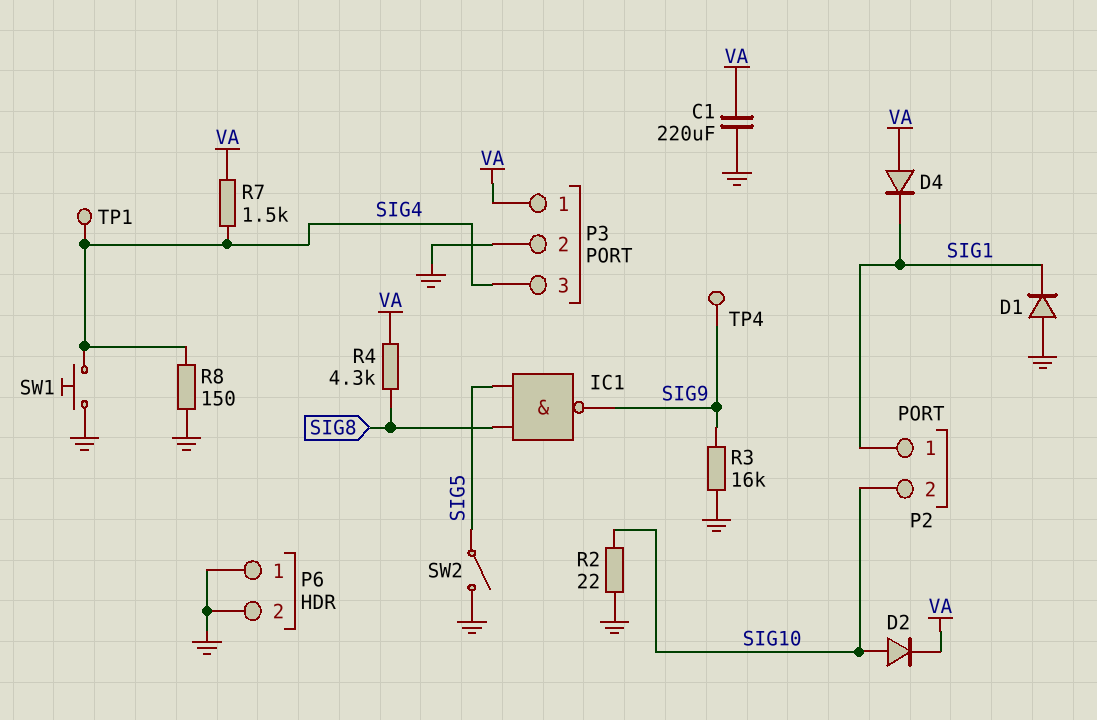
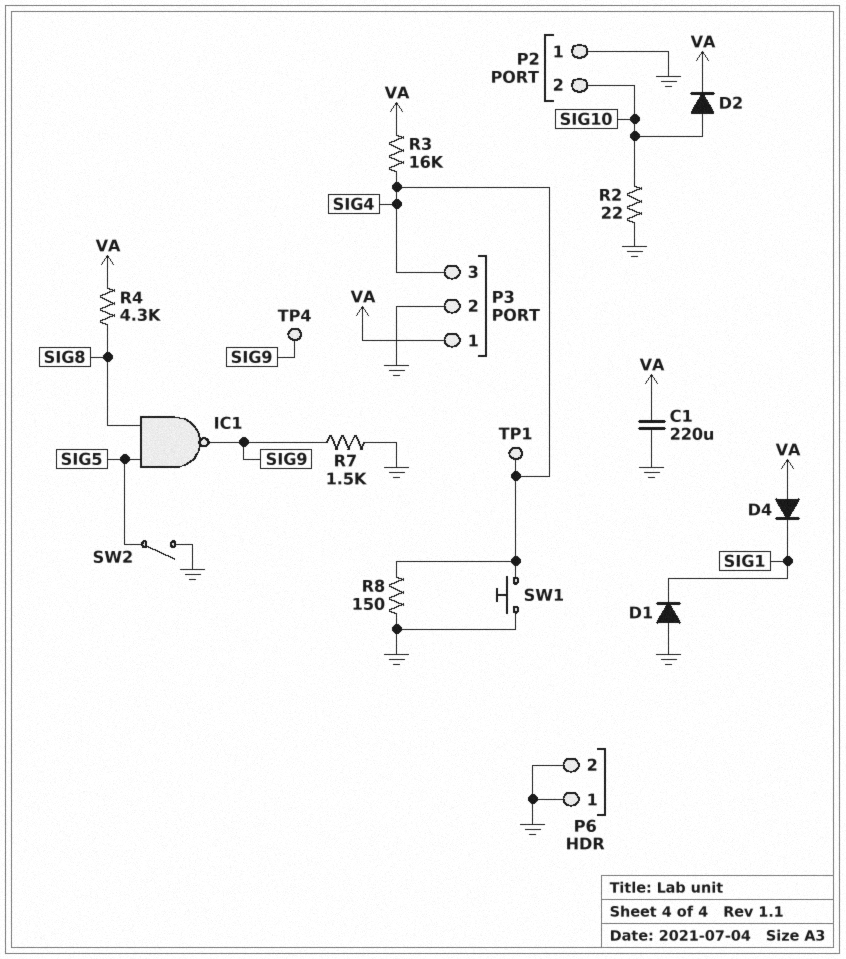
P2 pin 1: SIG1 -> GND
R3: 16k (GND, SIG9) -> 16k (SIG4, VA)
R7: 1.5k (SIG4, VA) -> 1.5k (GND, SIG9)

